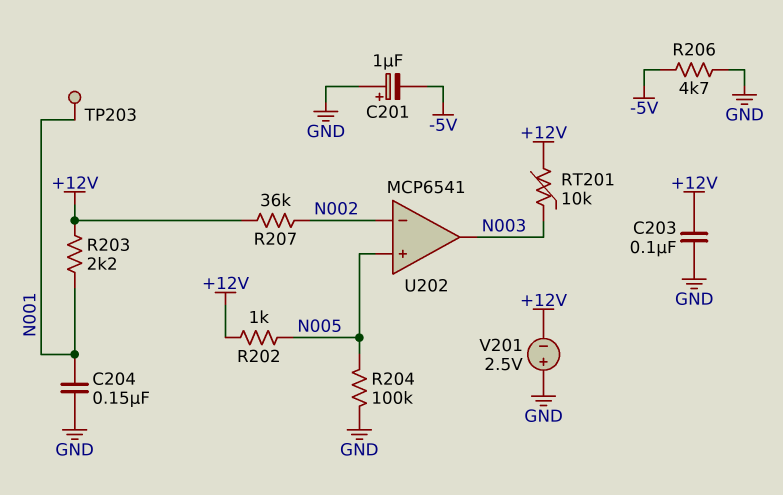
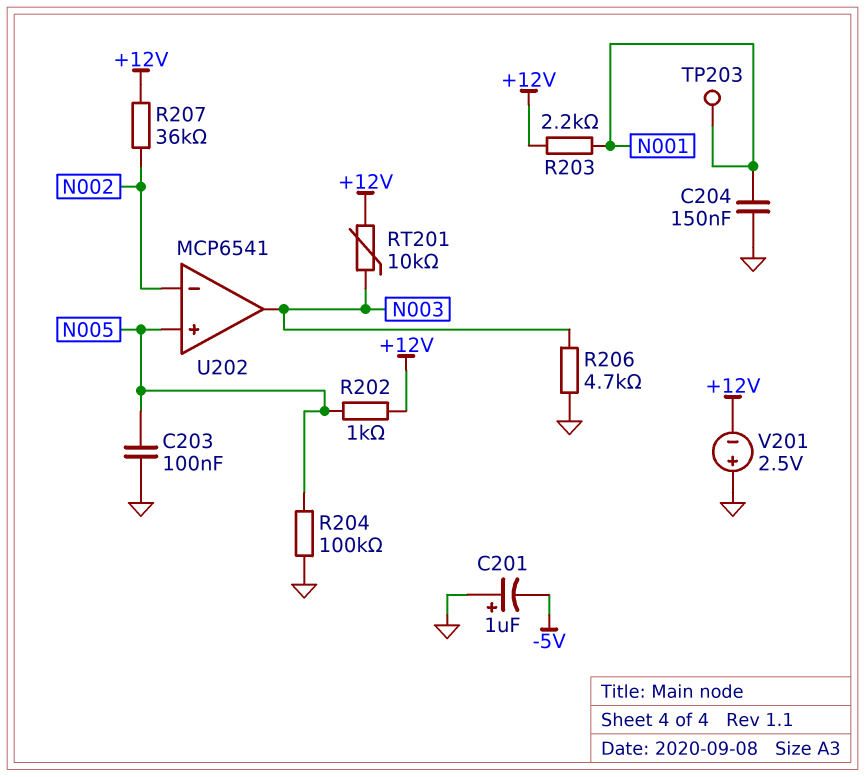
C203: 100nF (+12V, GND) -> 100nF (GND, N005)
R206: 4.7k (-5V, GND) -> 4.7k (GND, N003)

